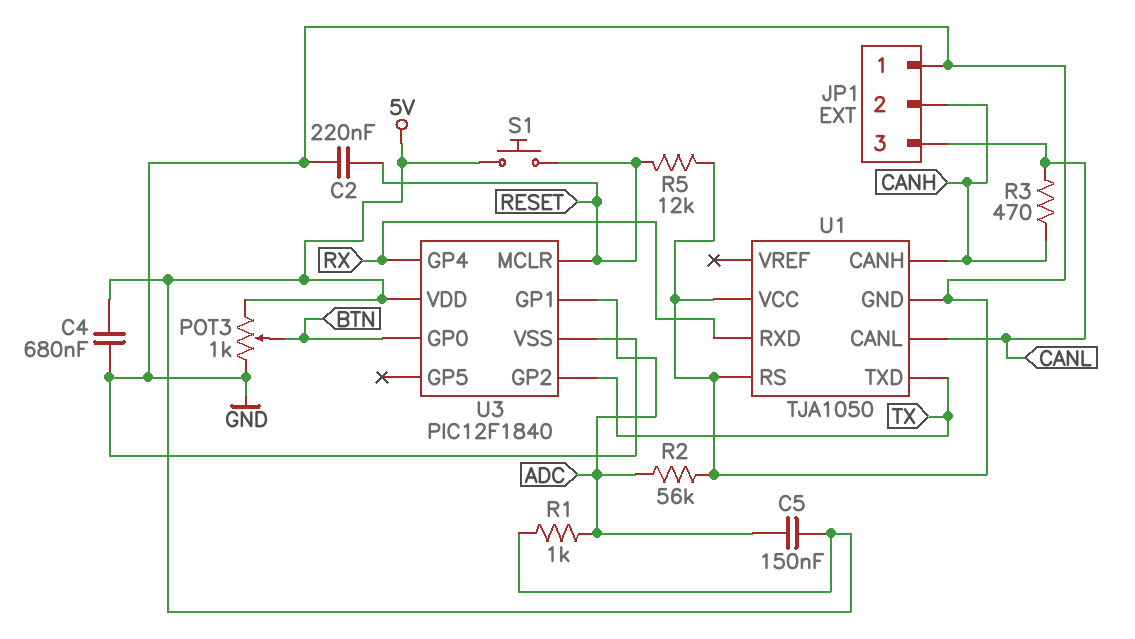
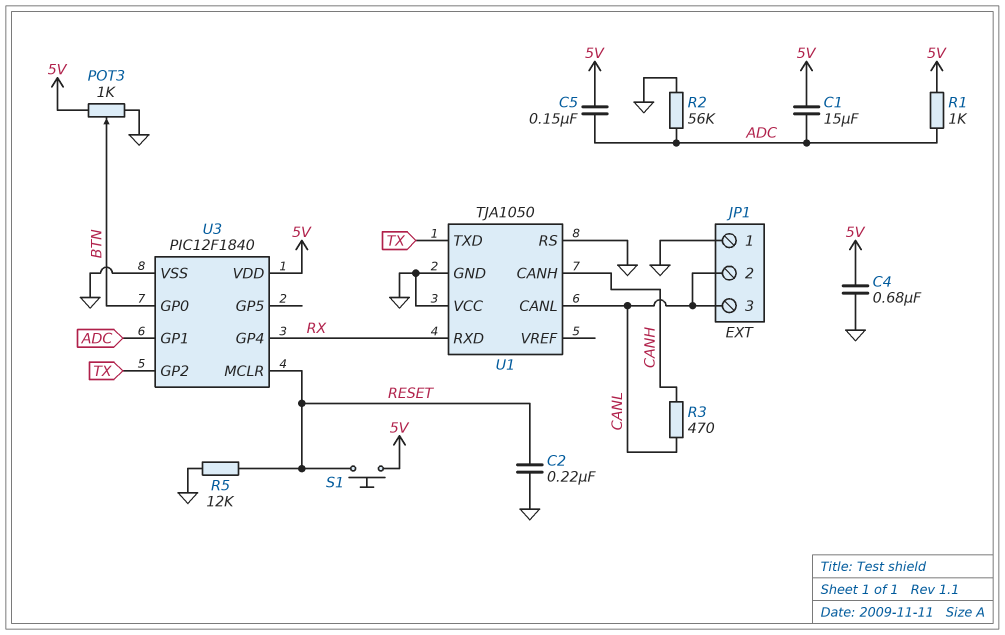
C1: none -> 15uF (5V, ADC)
JP1 pin 2: CANH -> CANL

